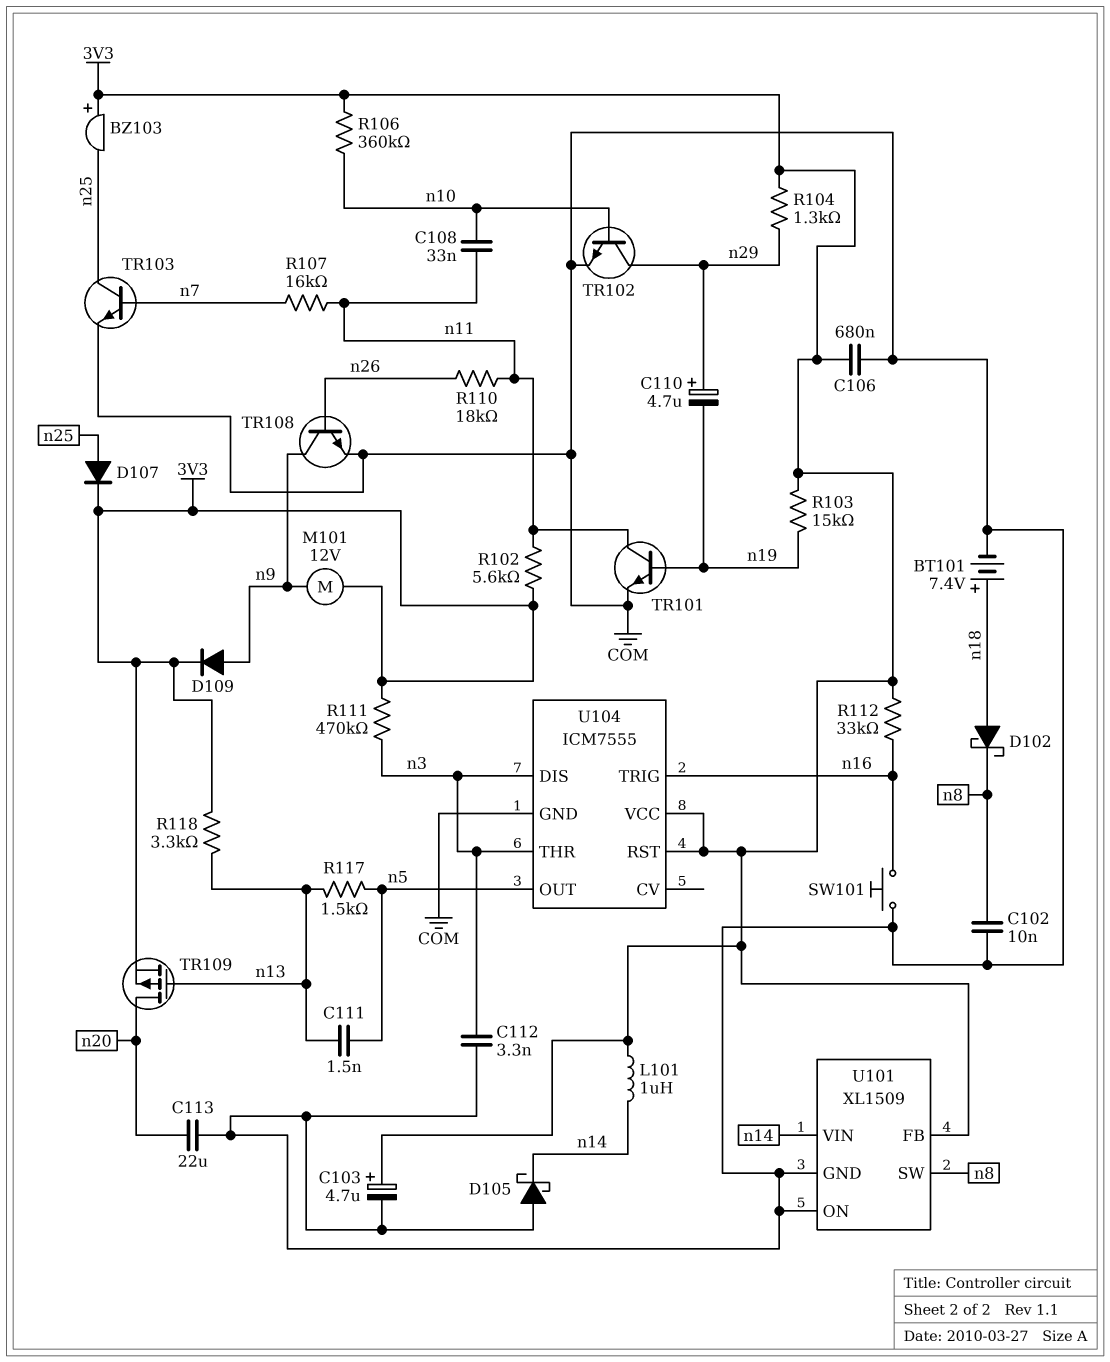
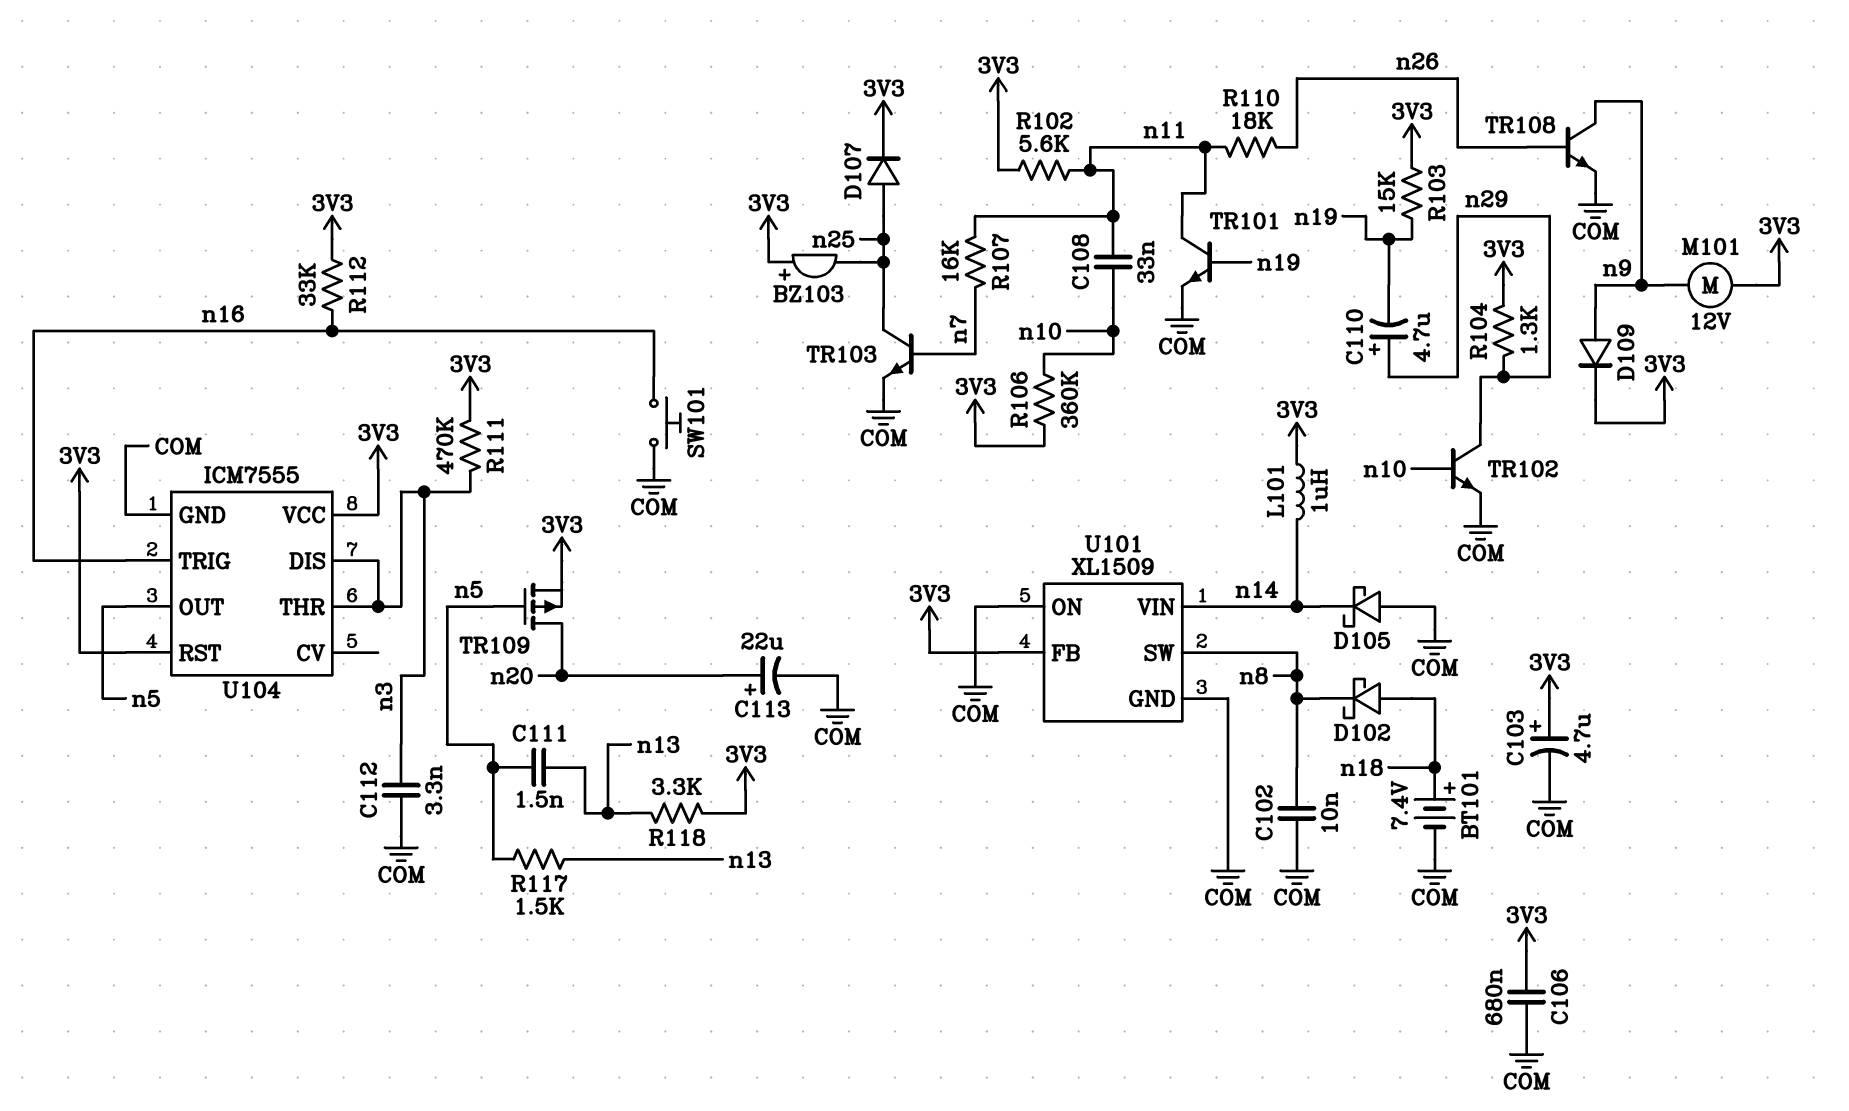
C113: 22uF (COM, n20) -> 22uF (plus n20, minus COM)
TR109: PMOS (G n13, D n20, S 3V3) -> PMOS (G n5, D n20, S 3V3)

